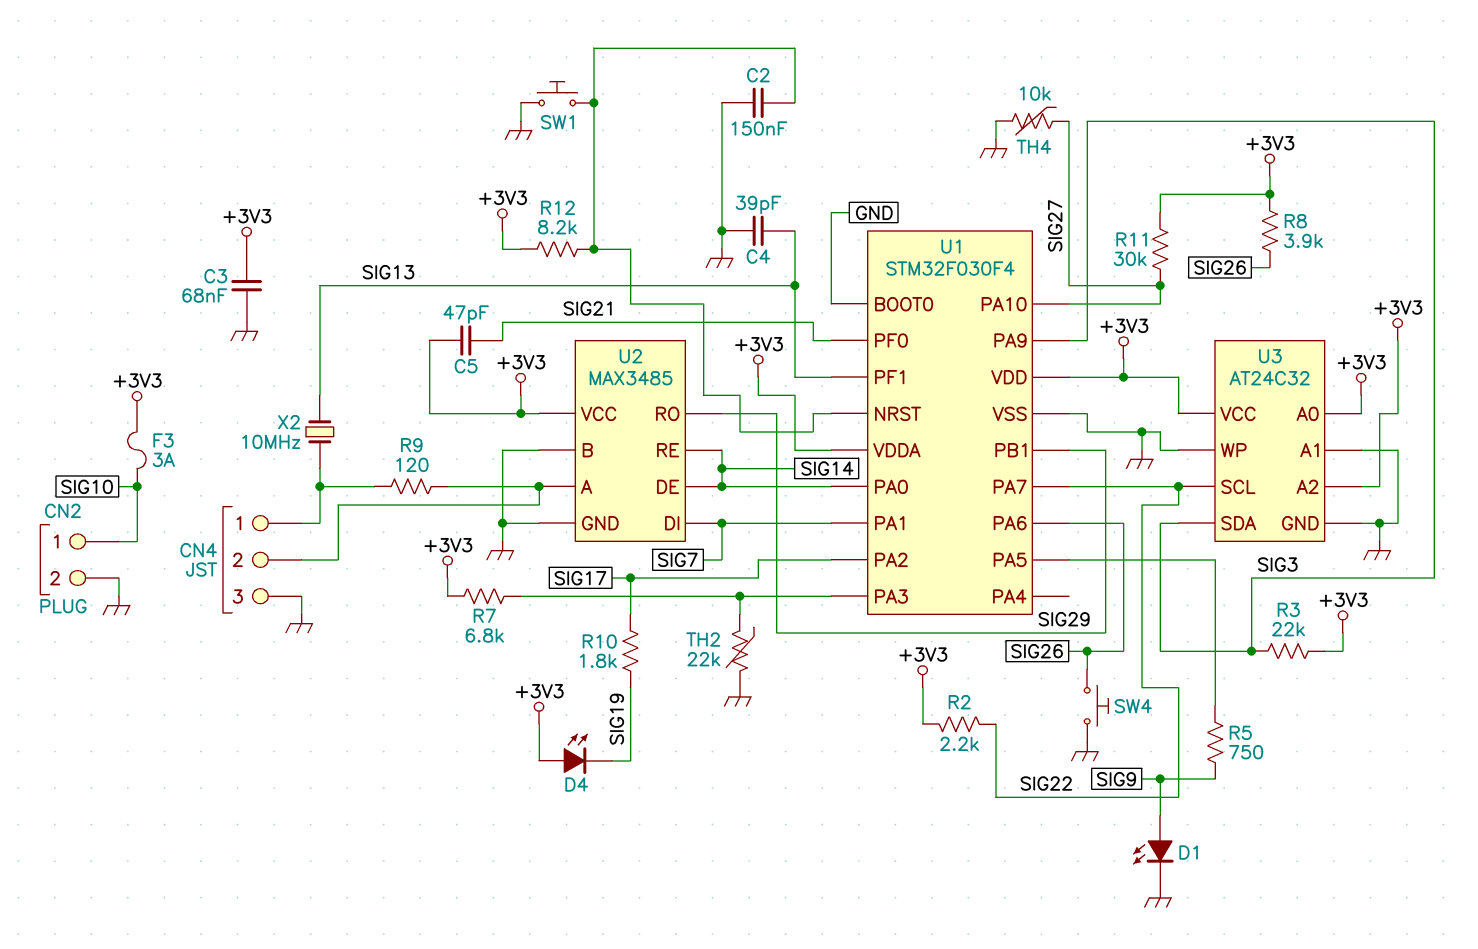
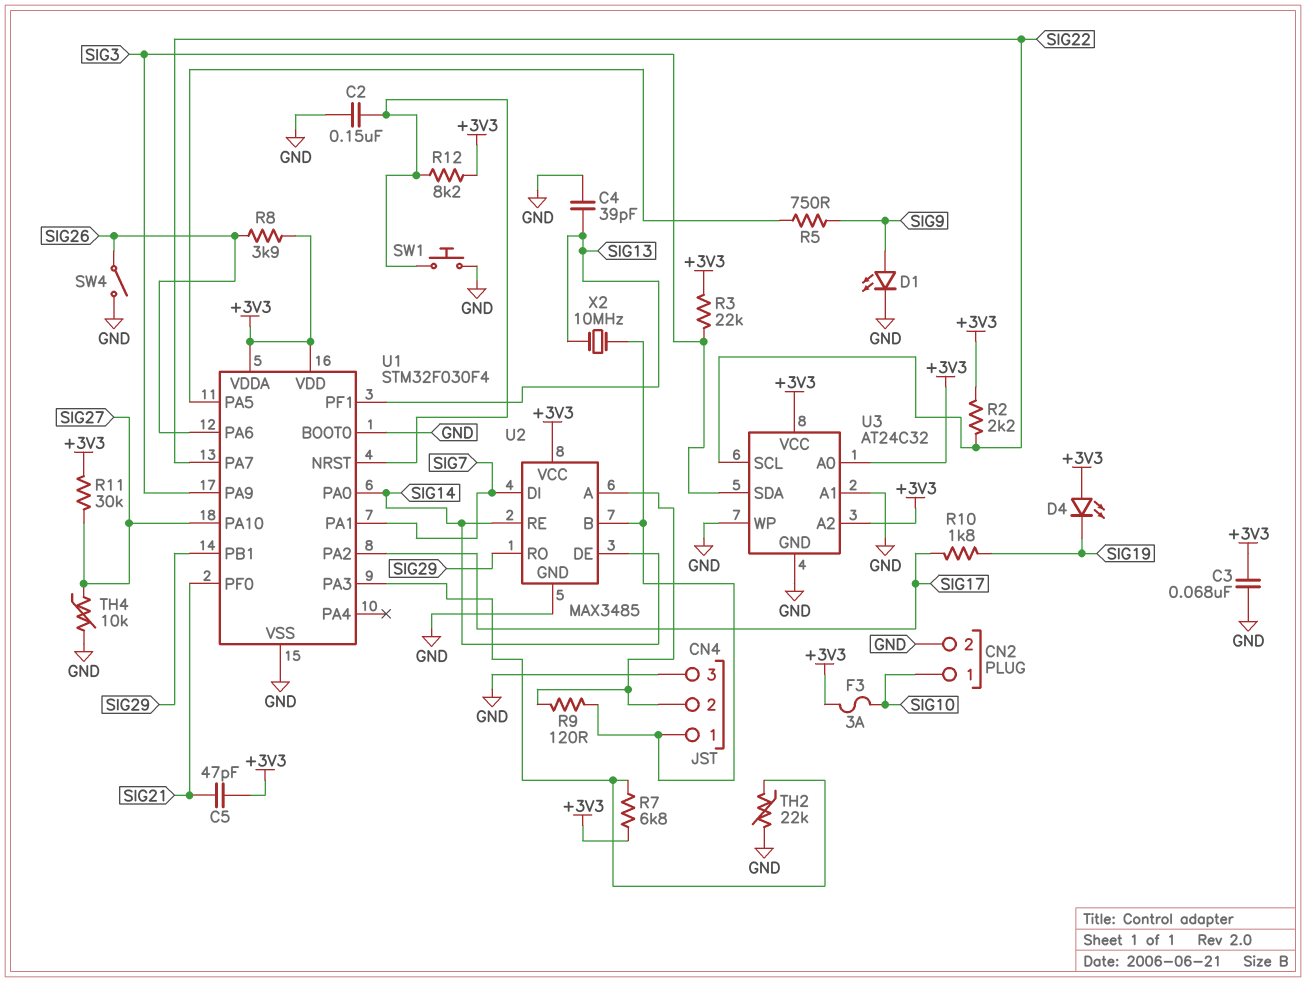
SW4: button (GND, SIG26) -> switch (GND, SIG26)
U2 pin B: GND -> CN4/1

